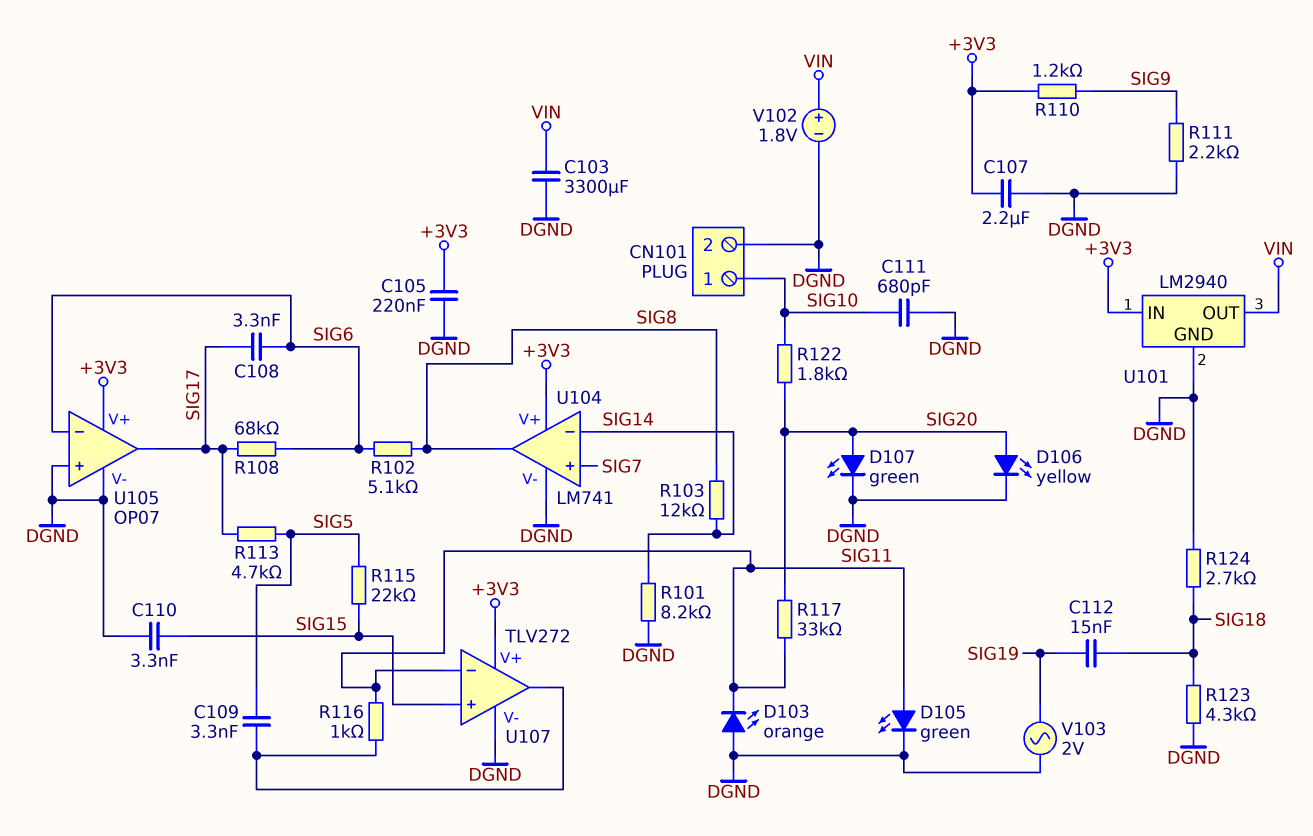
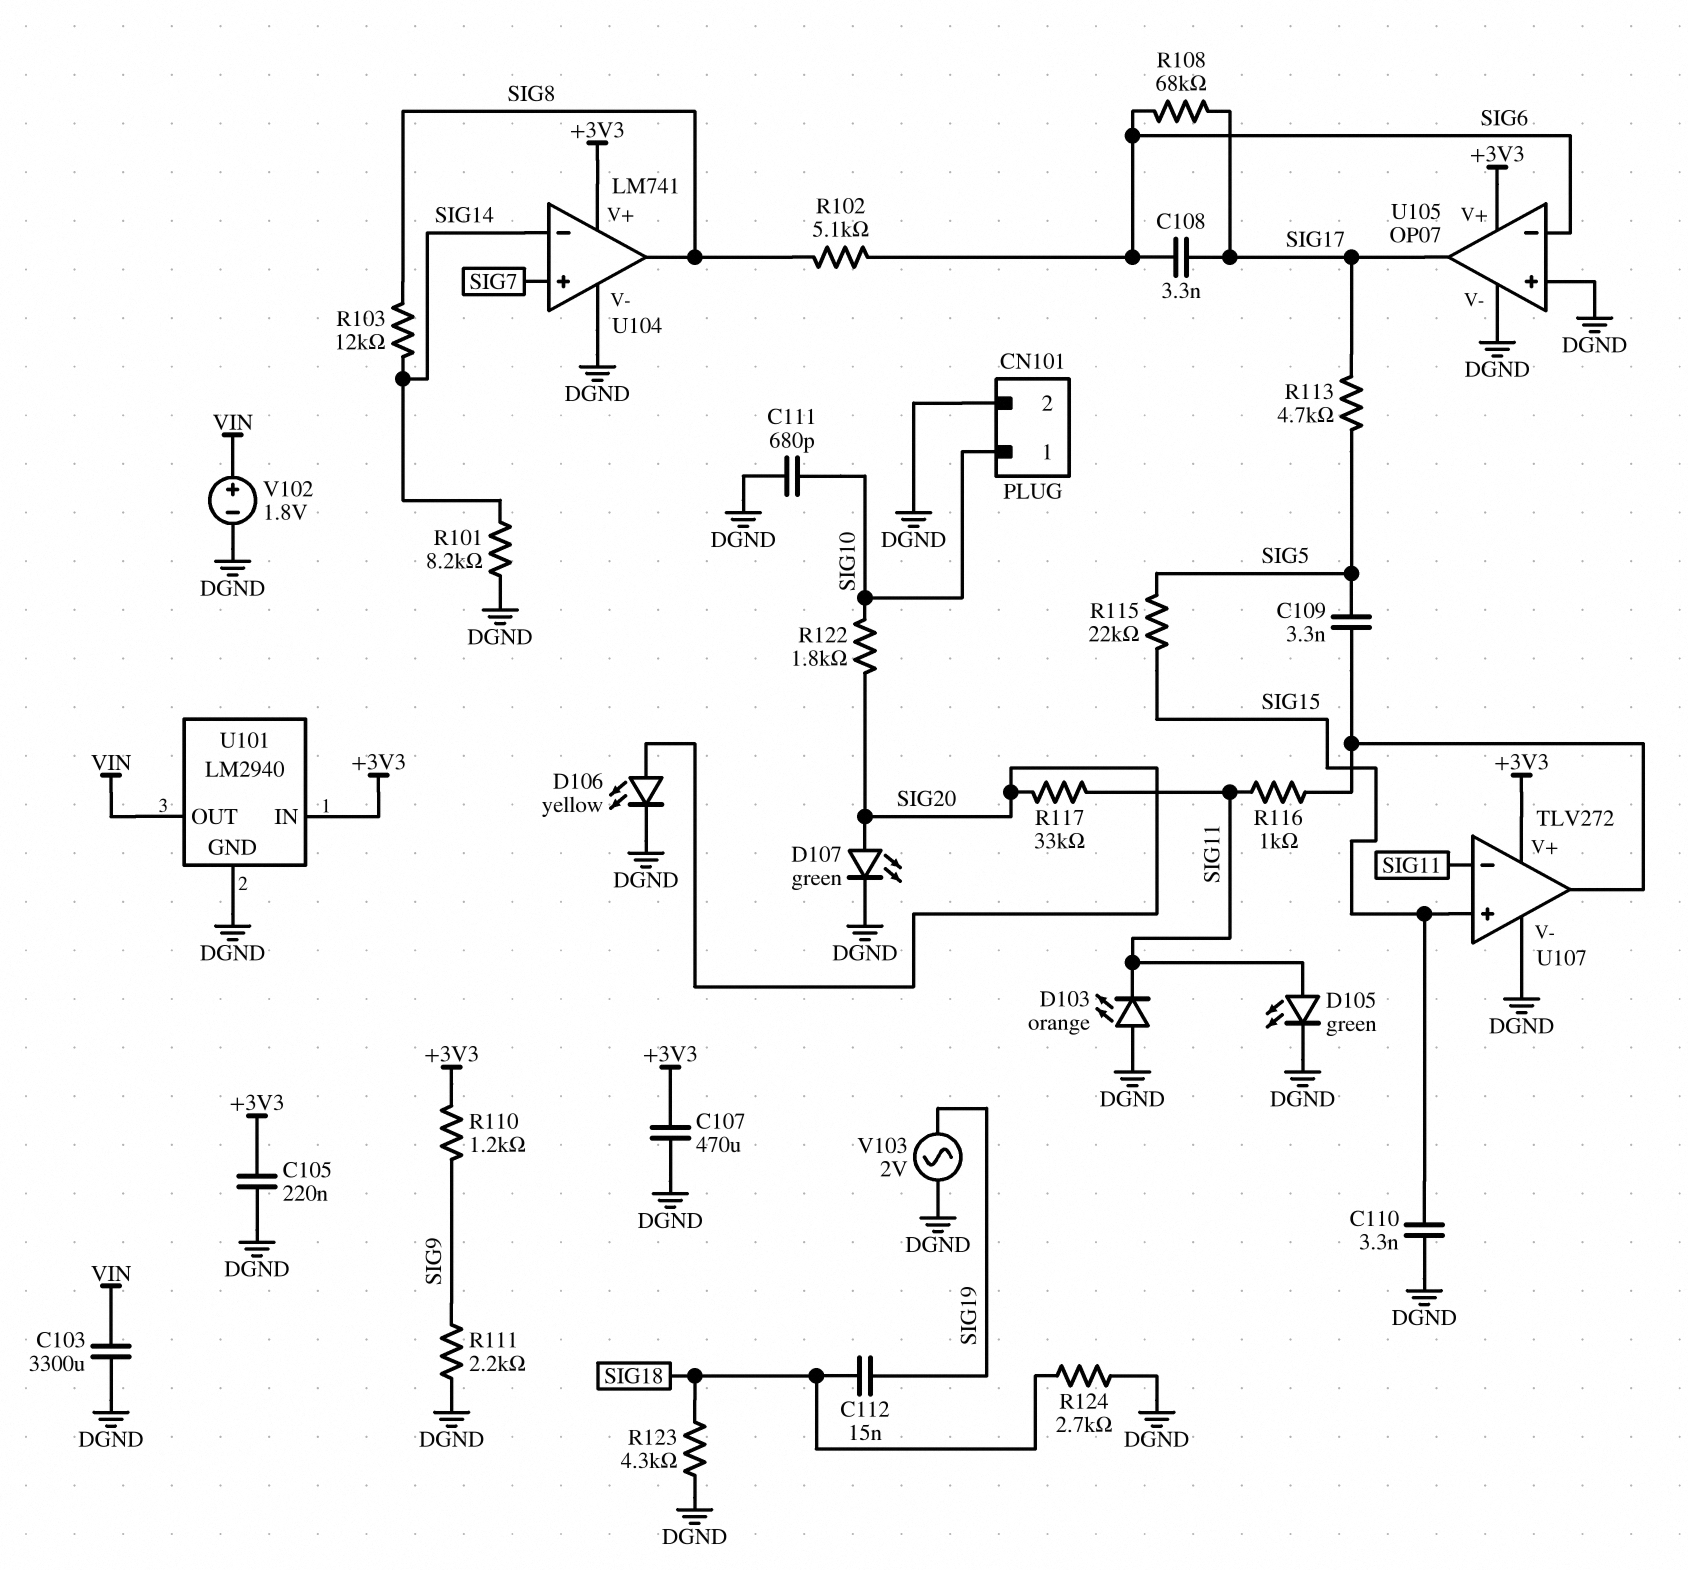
C107: 2.2uF (+3V3, DGND) -> 470uF (+3V3, DGND)

